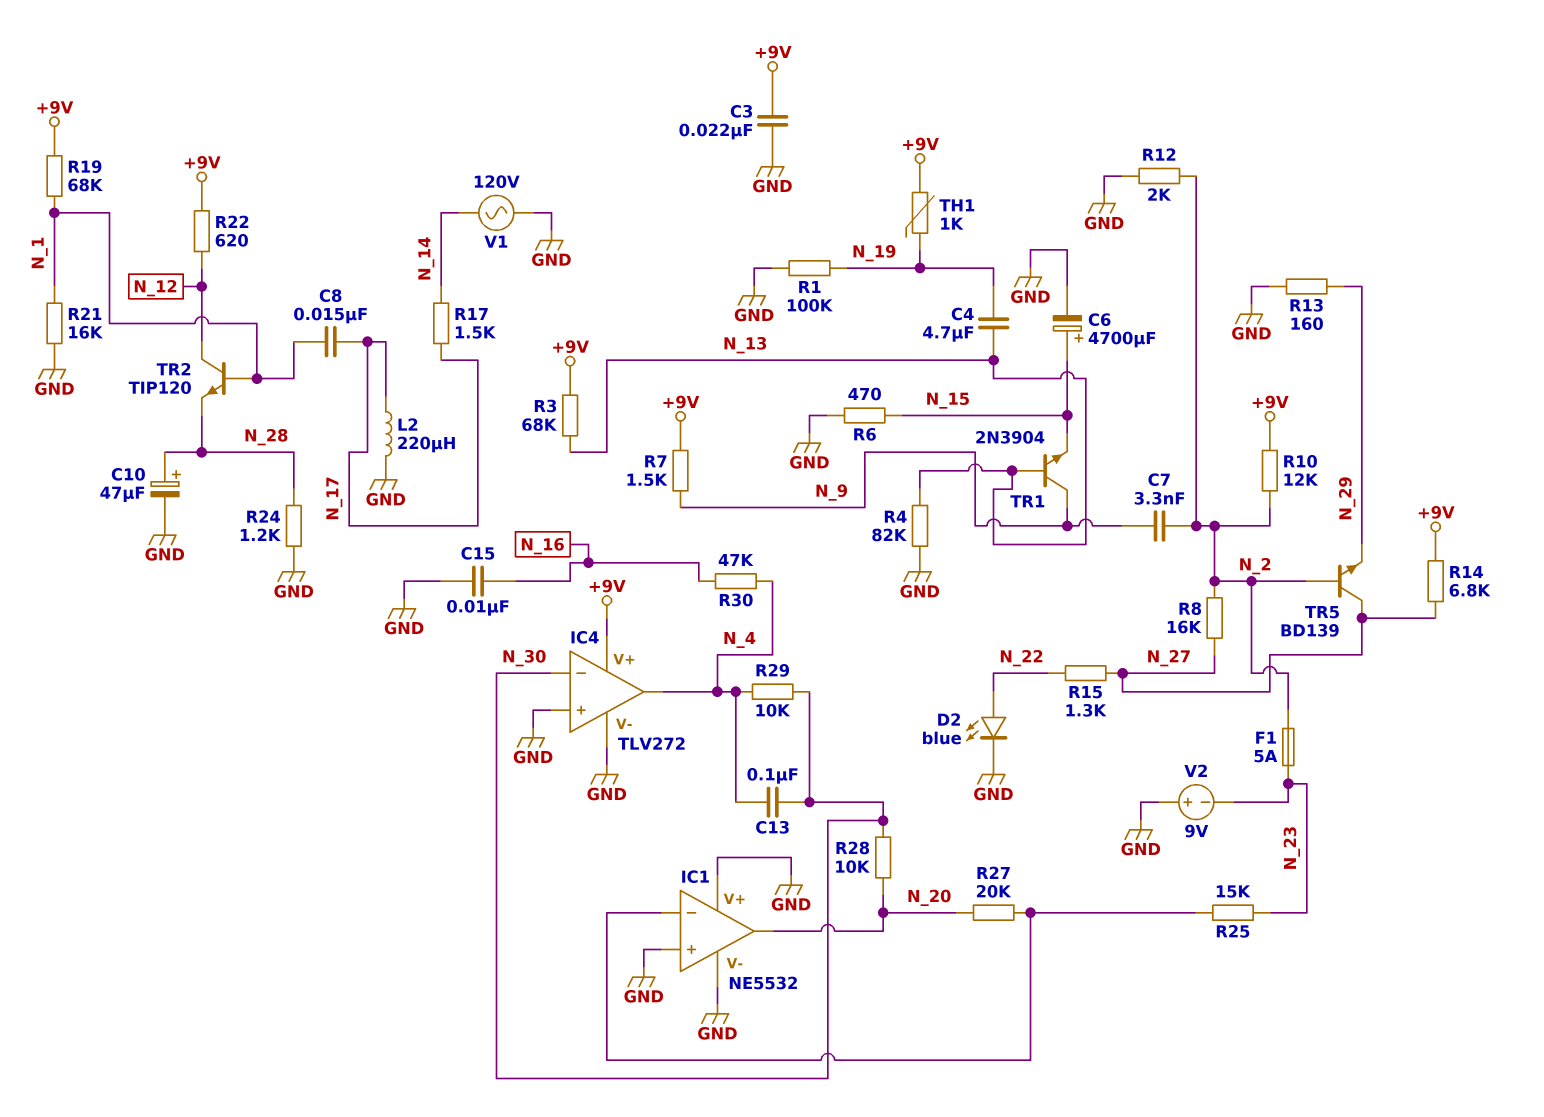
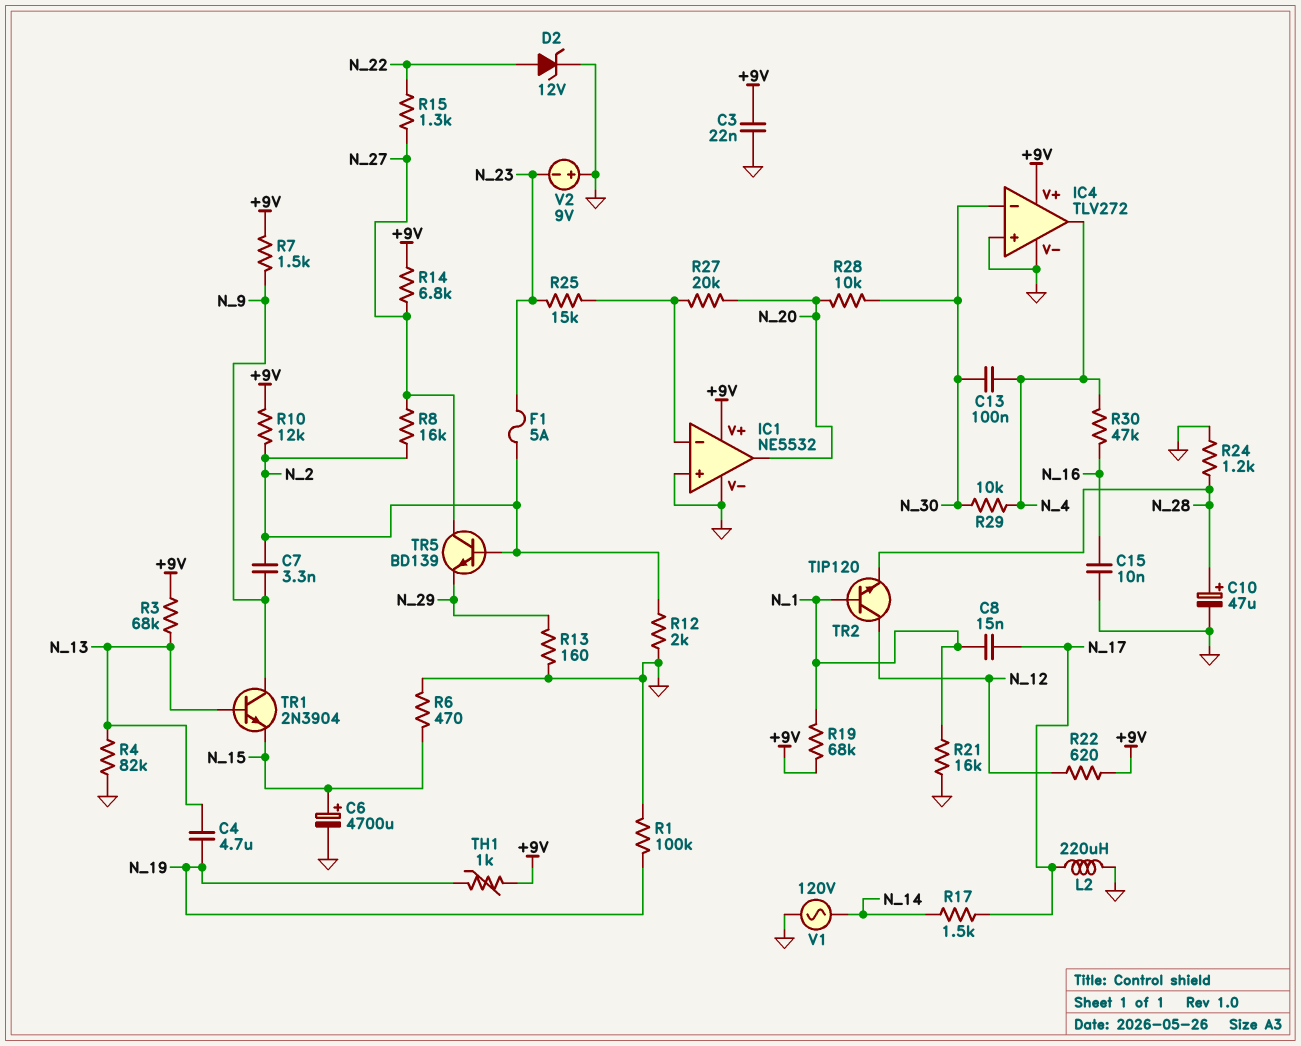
D2: LED blue (A N_22, K GND) -> zener 12V (A N_22, K GND)
IC1 pin V+: GND -> +9V

